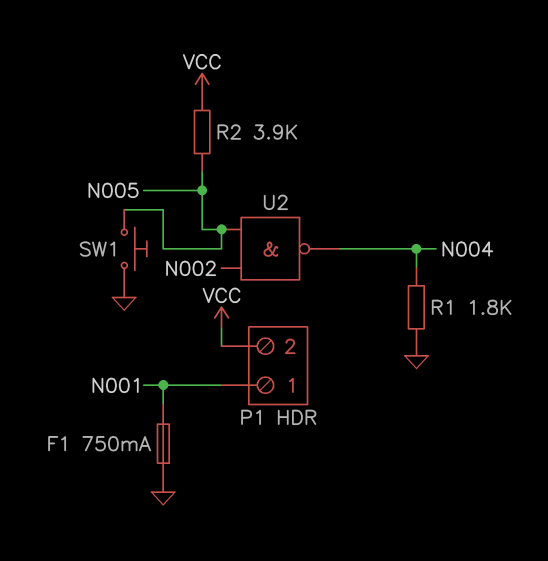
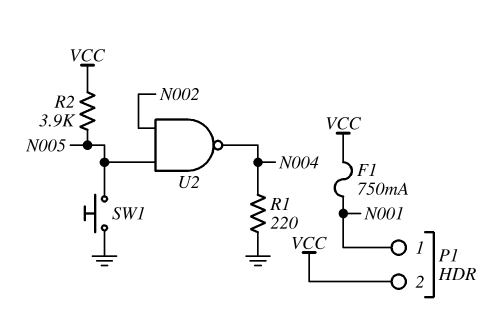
F1: 750mA (GND, N001) -> 750mA (N001, VCC)
R1: 1.8k (GND, N004) -> 220 (GND, N004)

